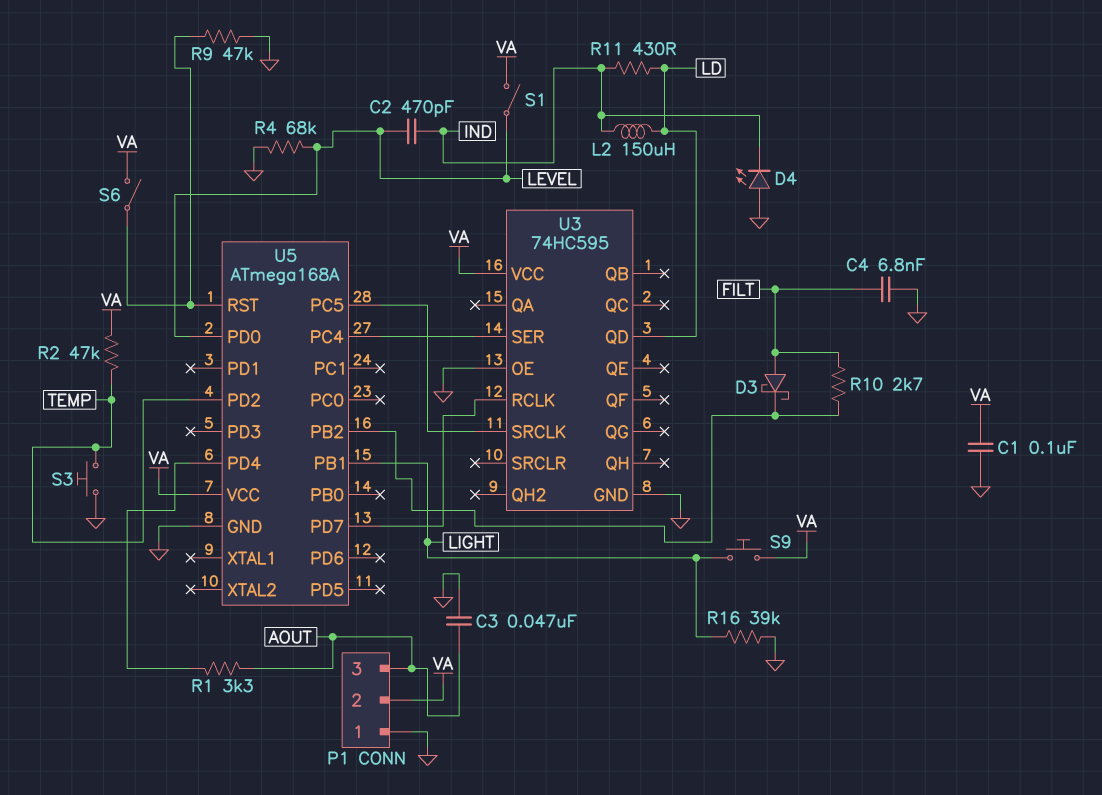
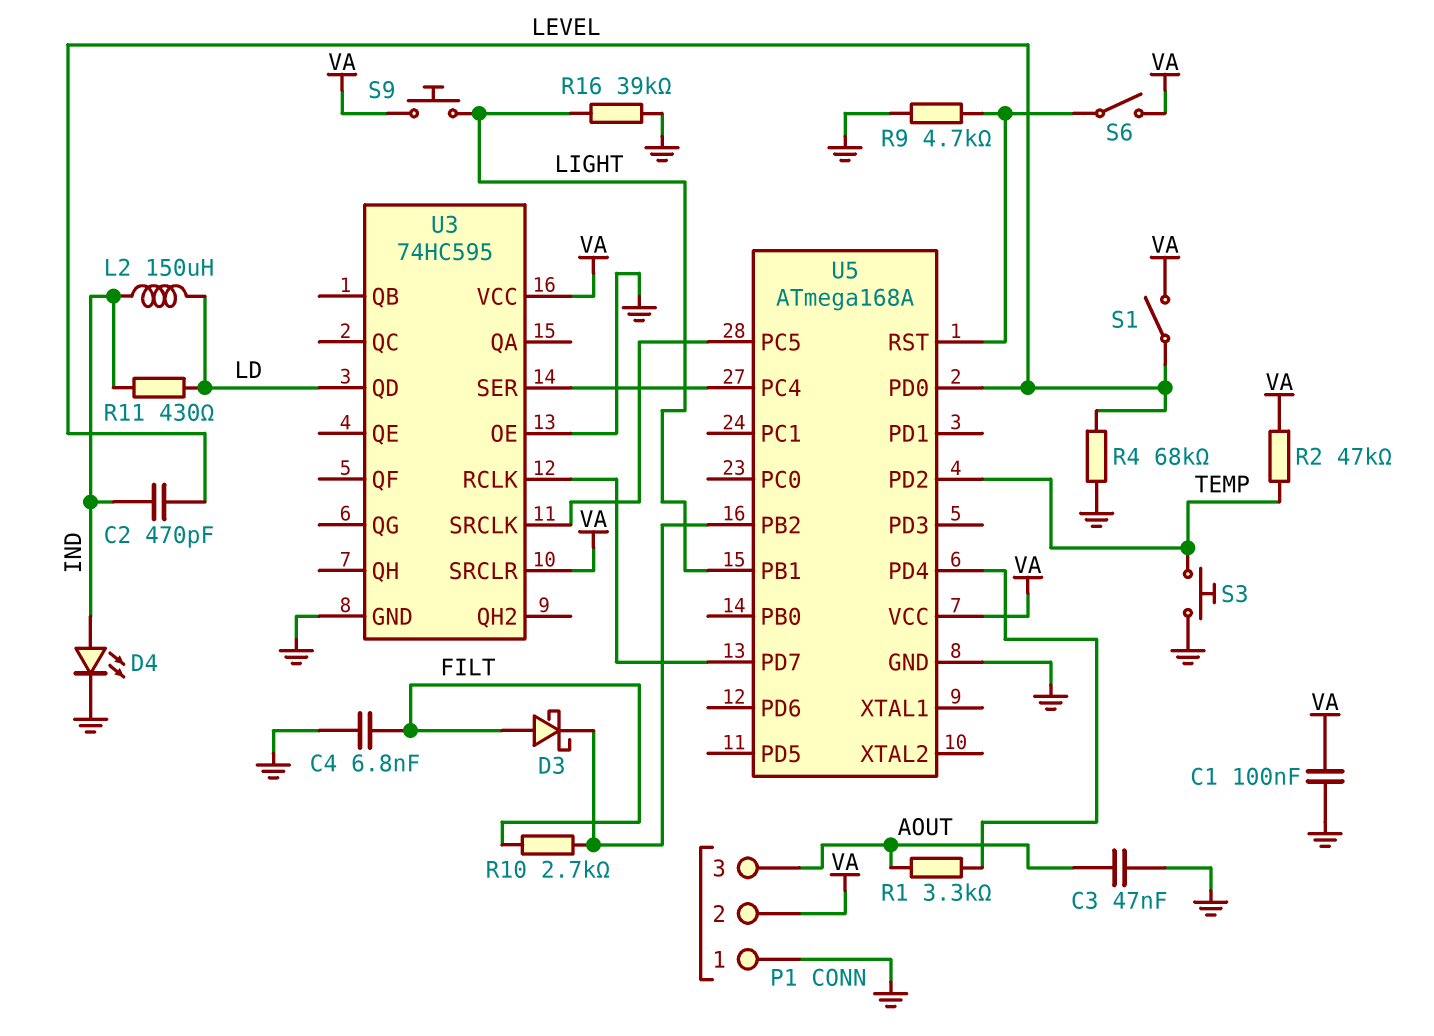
D4: LED (A GND, K IND) -> LED (A IND, K GND)
R9: 47k (GND, U5/RST) -> 4.7k (GND, U5/RST)
U3 pin SRCLR: none -> VA

